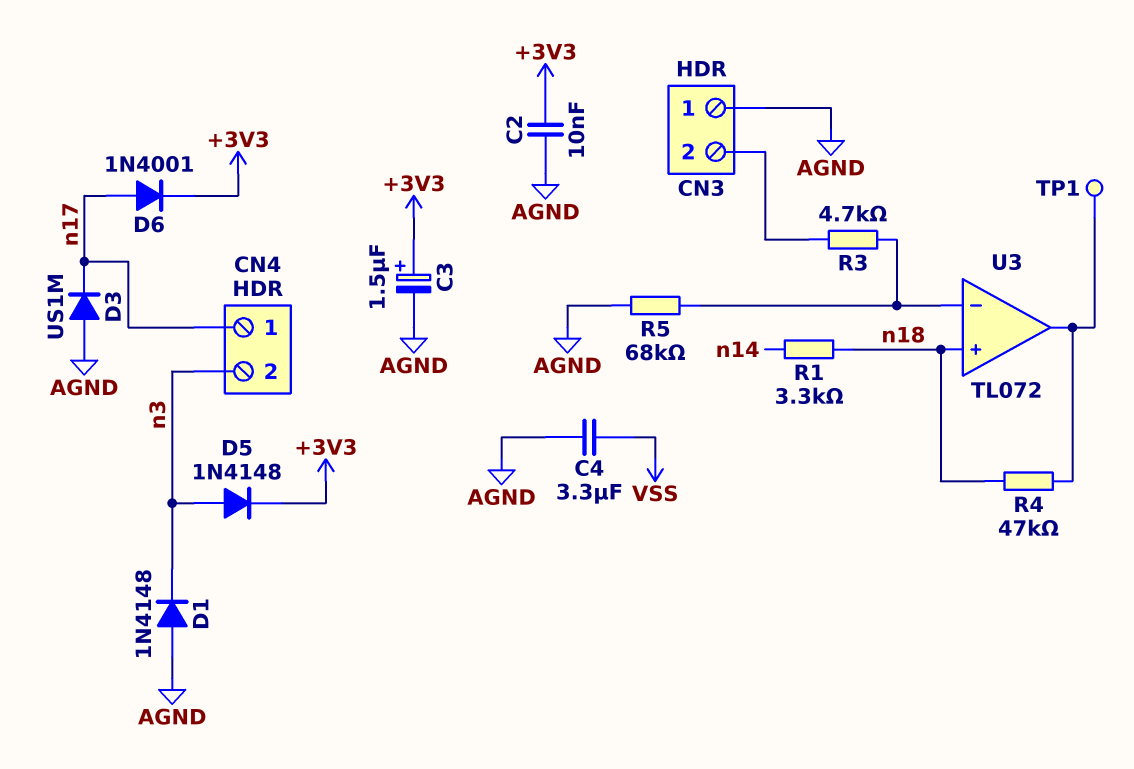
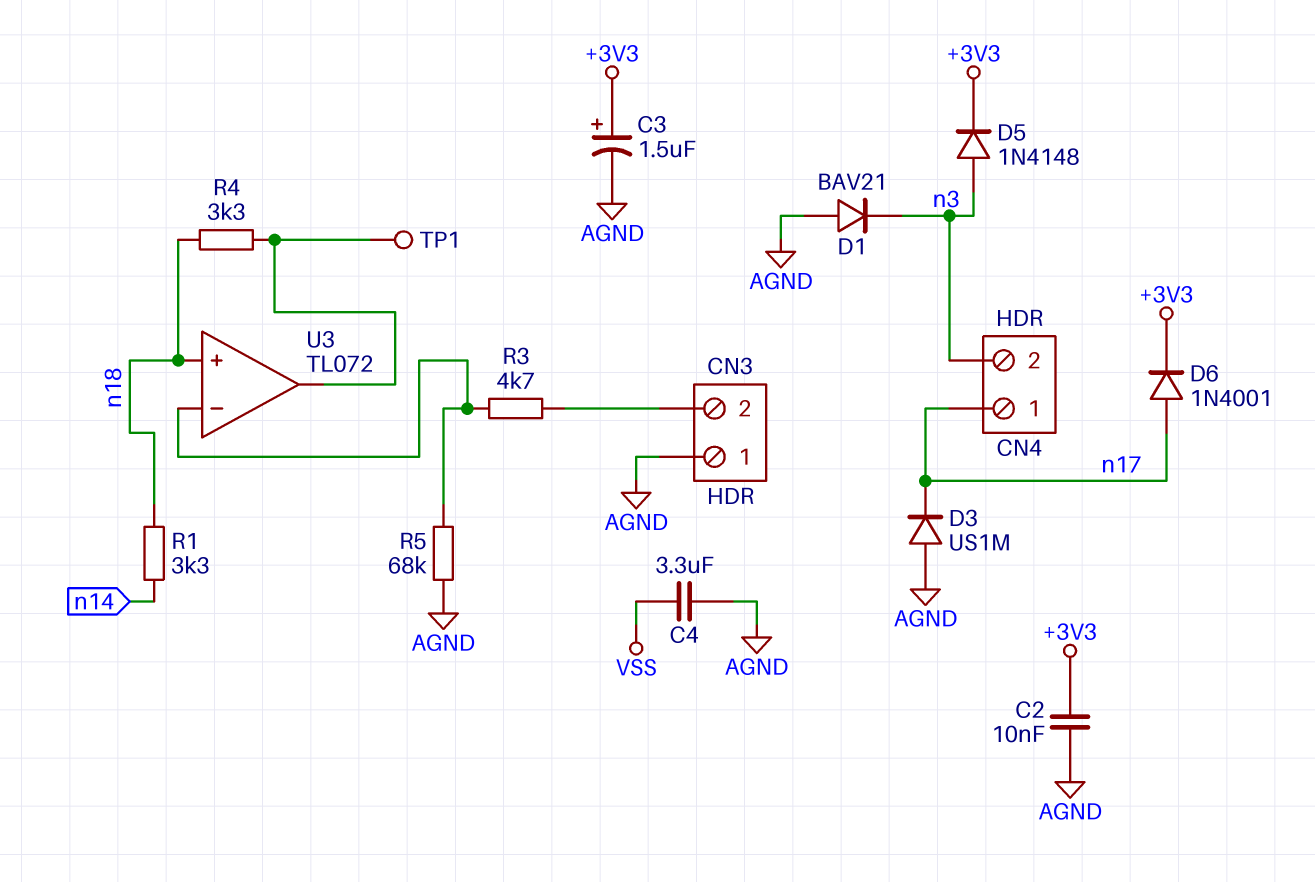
D1: diode 1N4148 (A AGND, K n3) -> diode BAV21 (A AGND, K n3)
R4: 47k (U3/out, n18) -> 3.3k (U3/out, n18)

